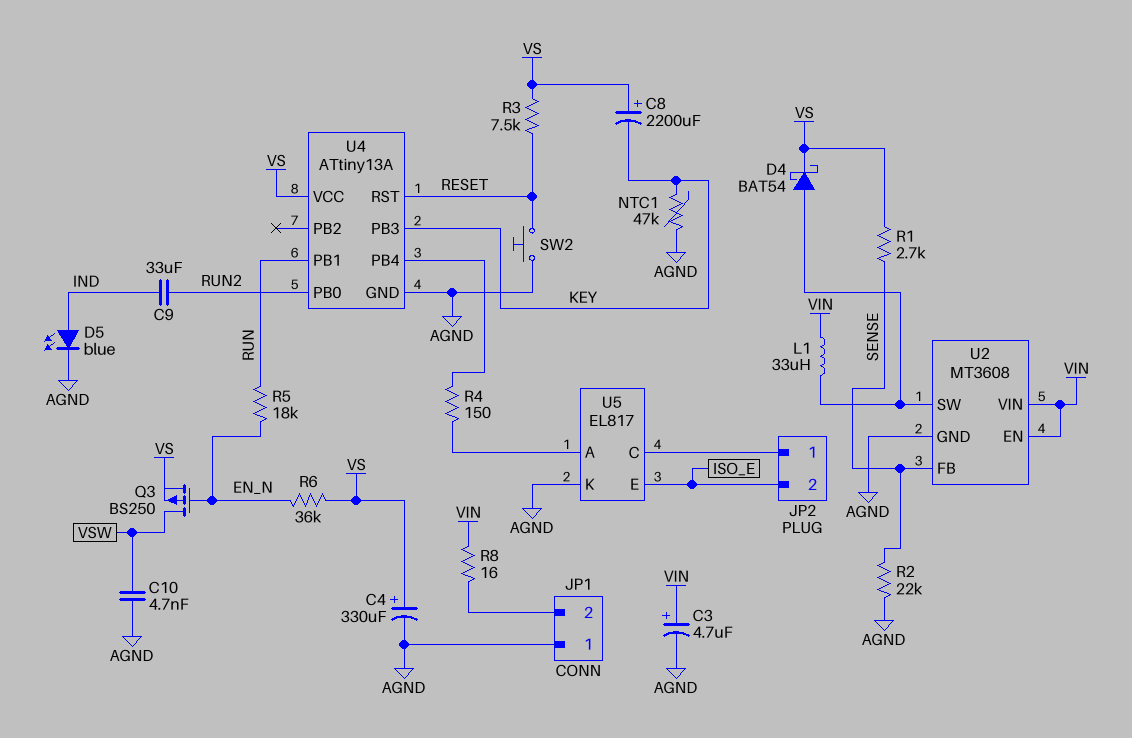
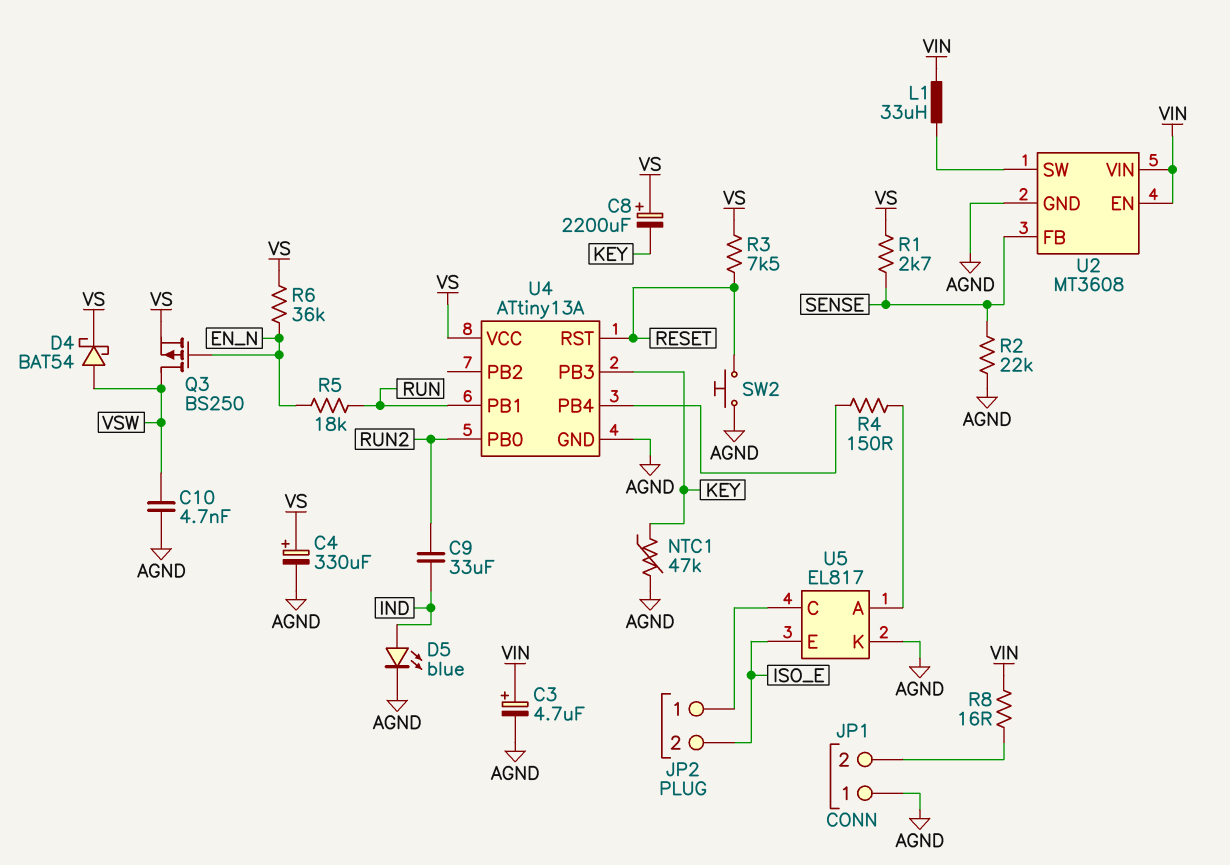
D4: schottky BAT54 (A U2/SW, K VS) -> schottky BAT54 (A VSW, K VS)

